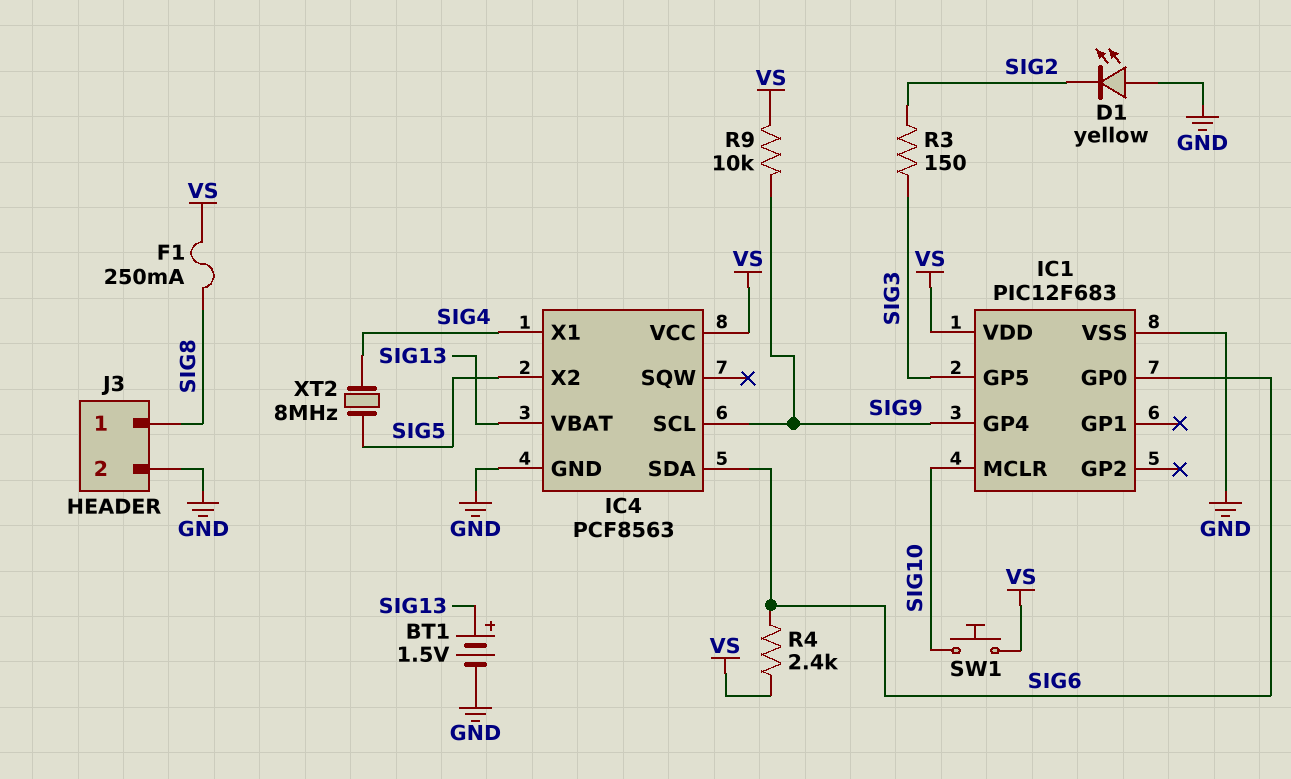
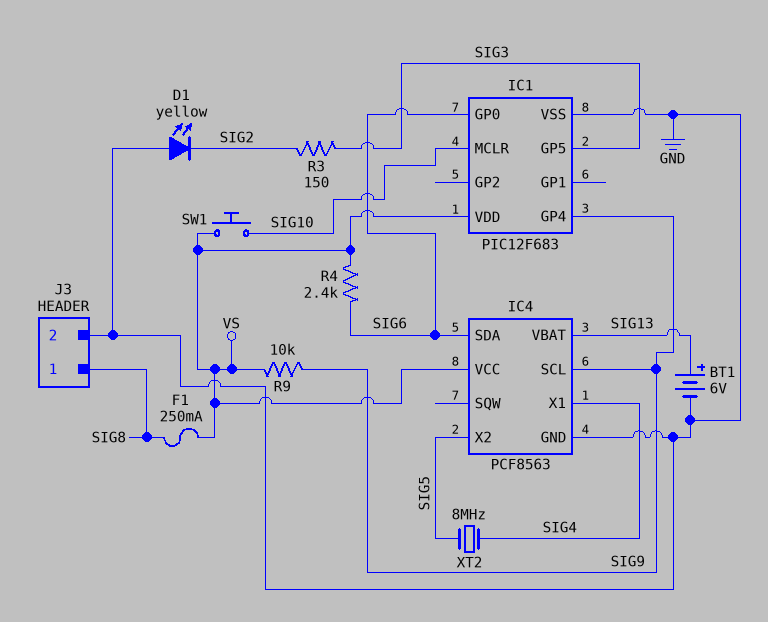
BT1: 1.5V (plus SIG13, minus GND) -> 6V (plus SIG13, minus GND)

